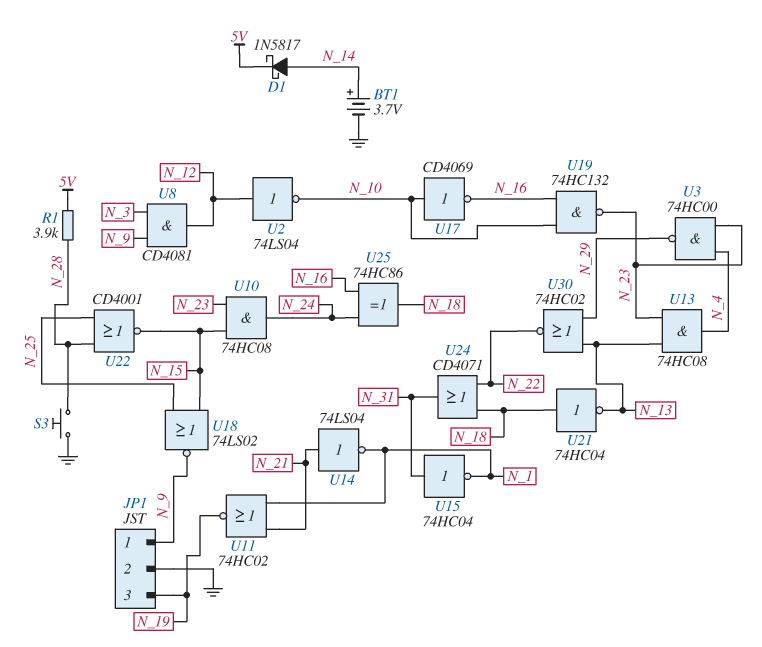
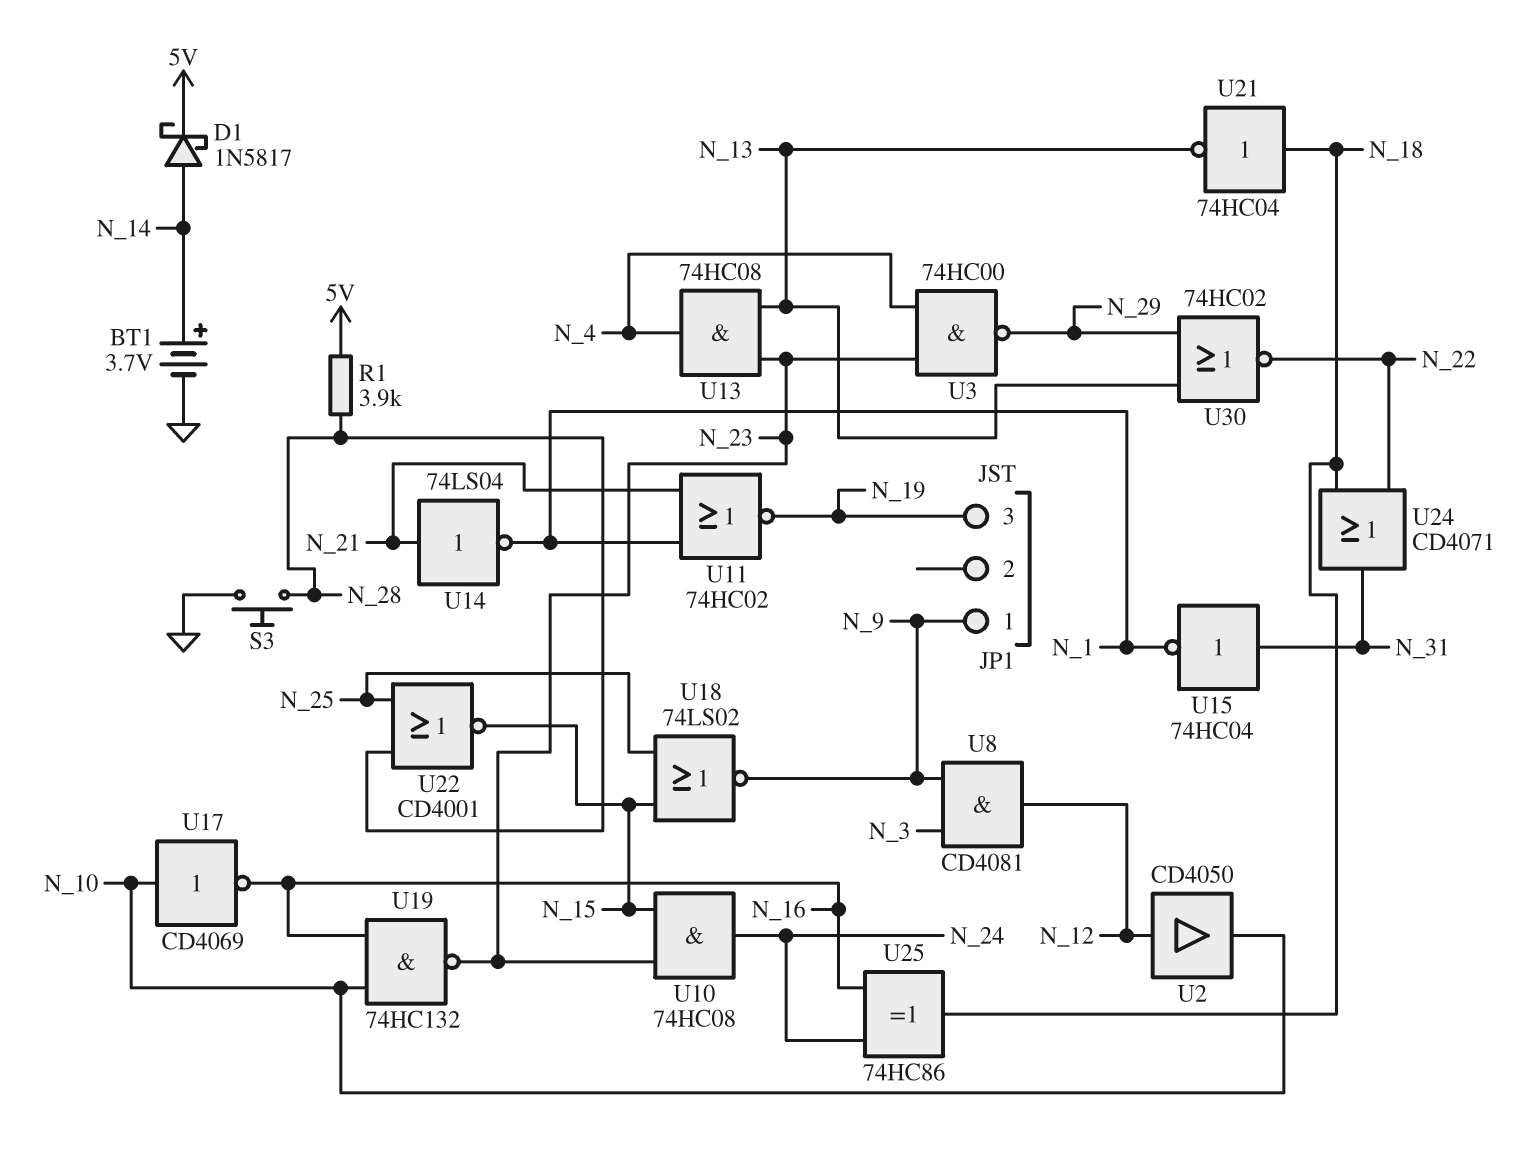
JP1 pin 2: GND -> none
U2: NOT 74LS04 (in N_12, out N_10) -> buffer CD4050 (in N_12, out N_10)

